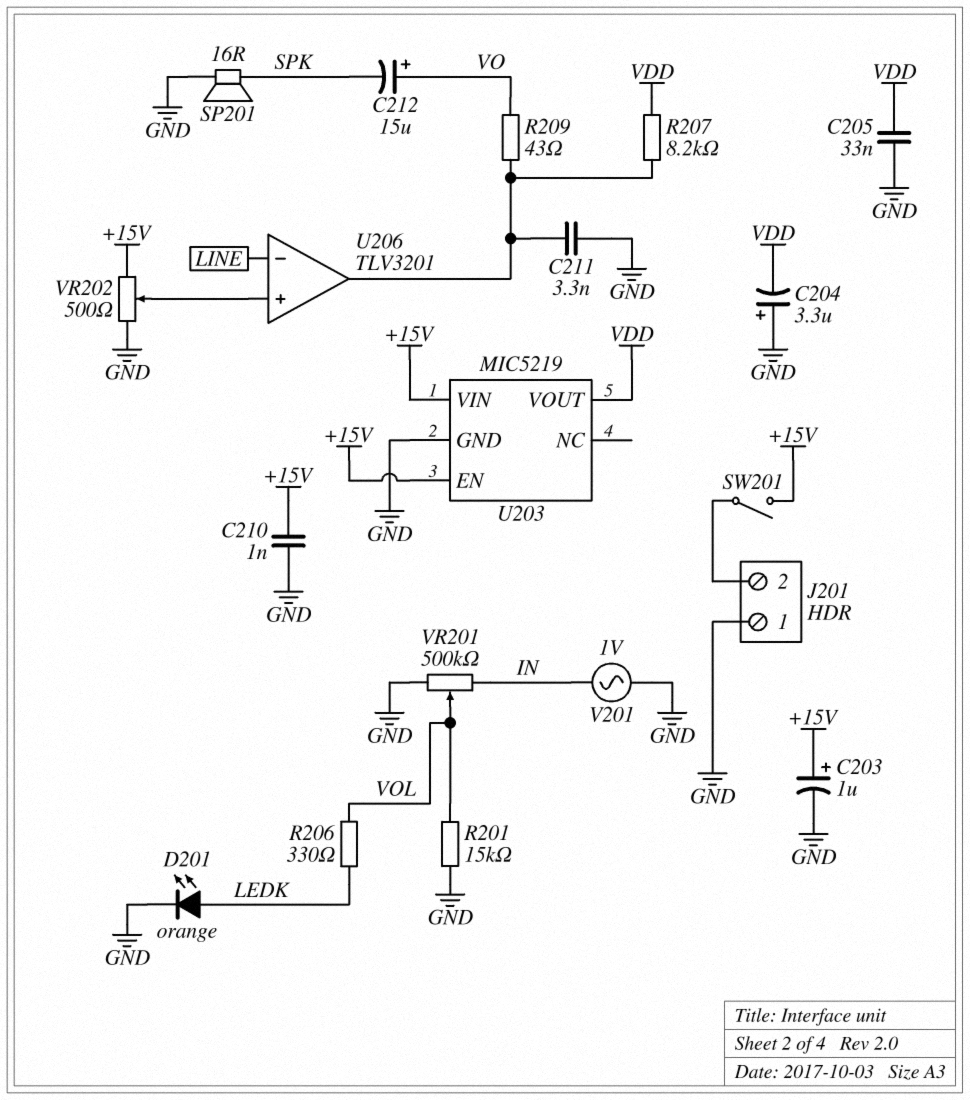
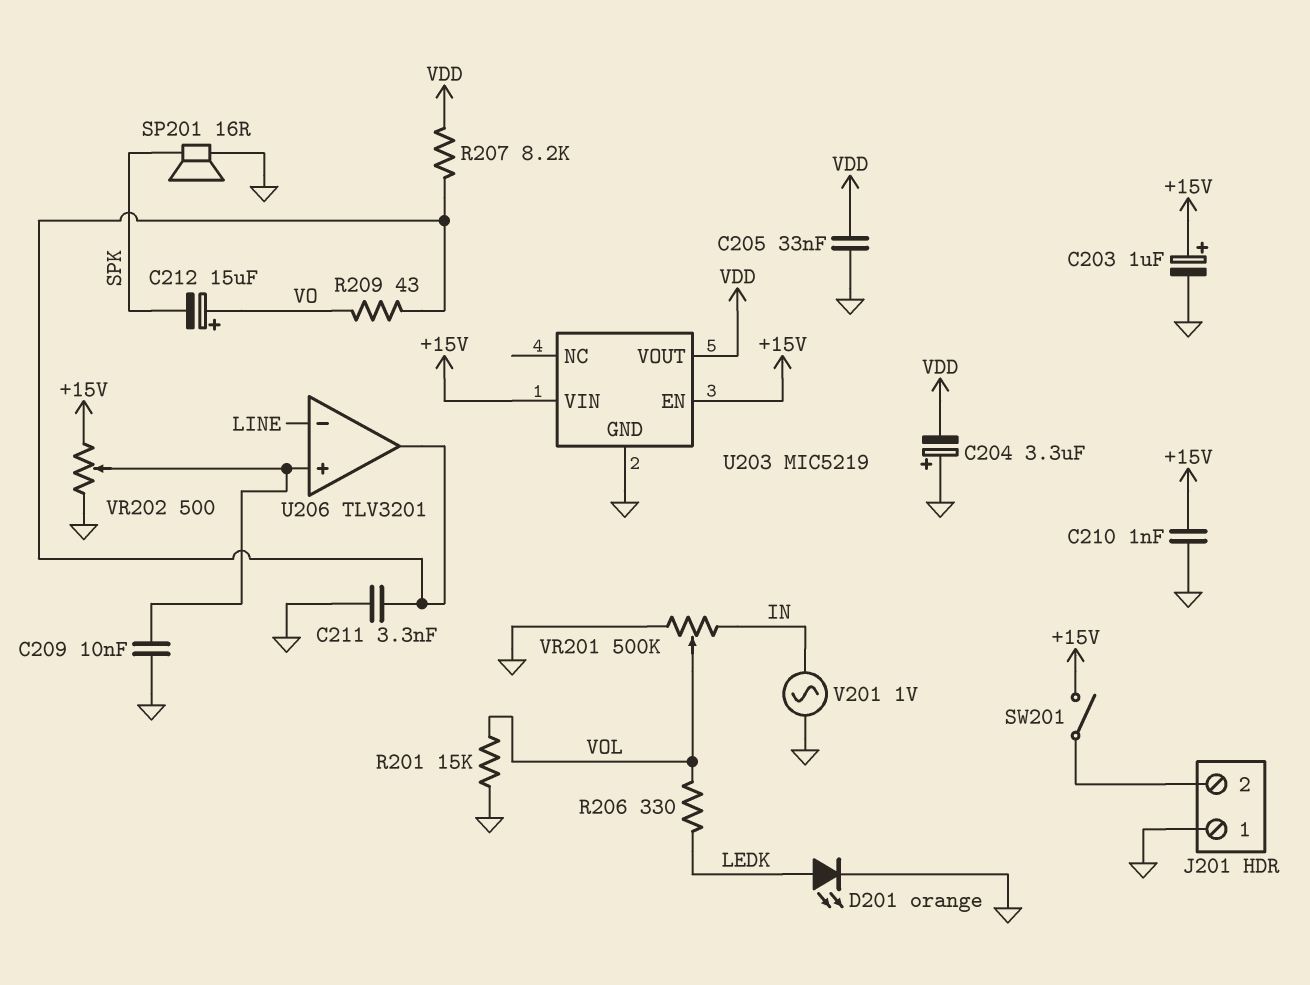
C209: none -> 10nF (GND, U206/in+)

